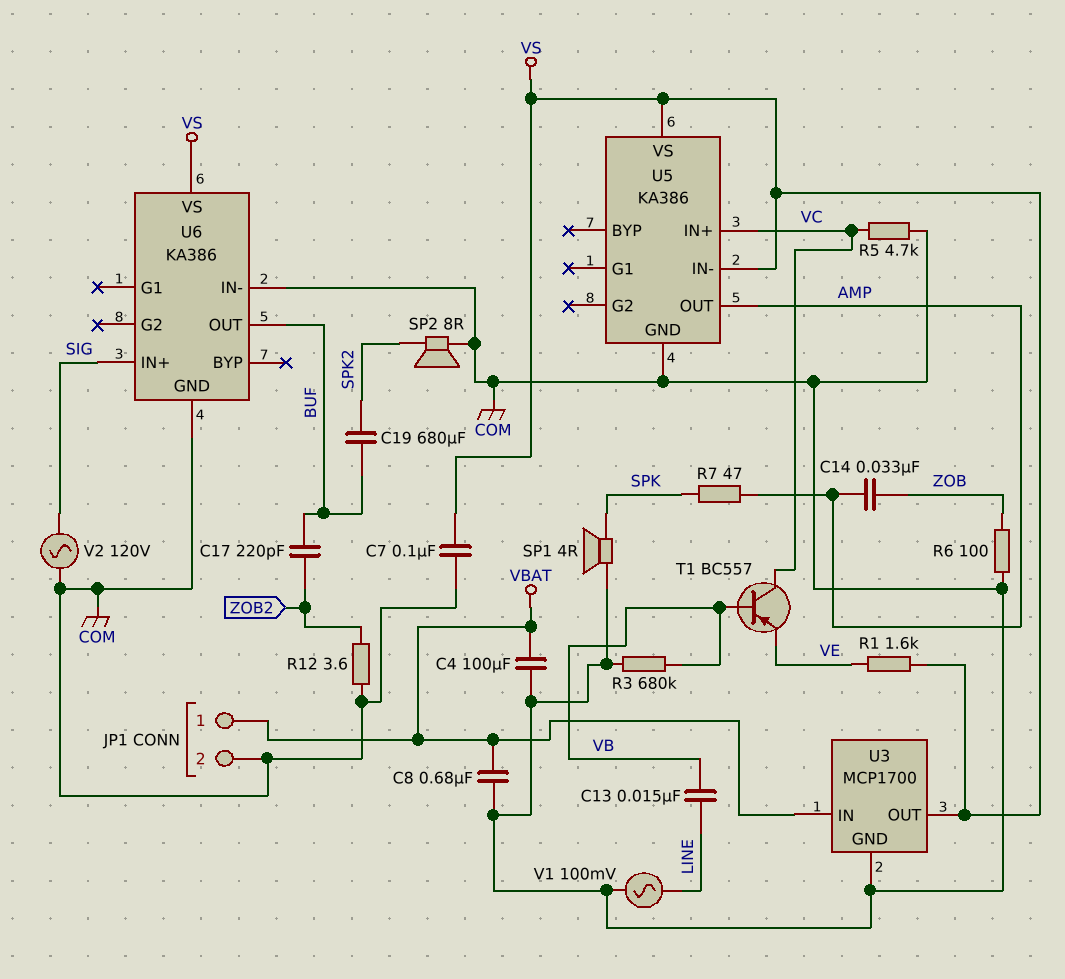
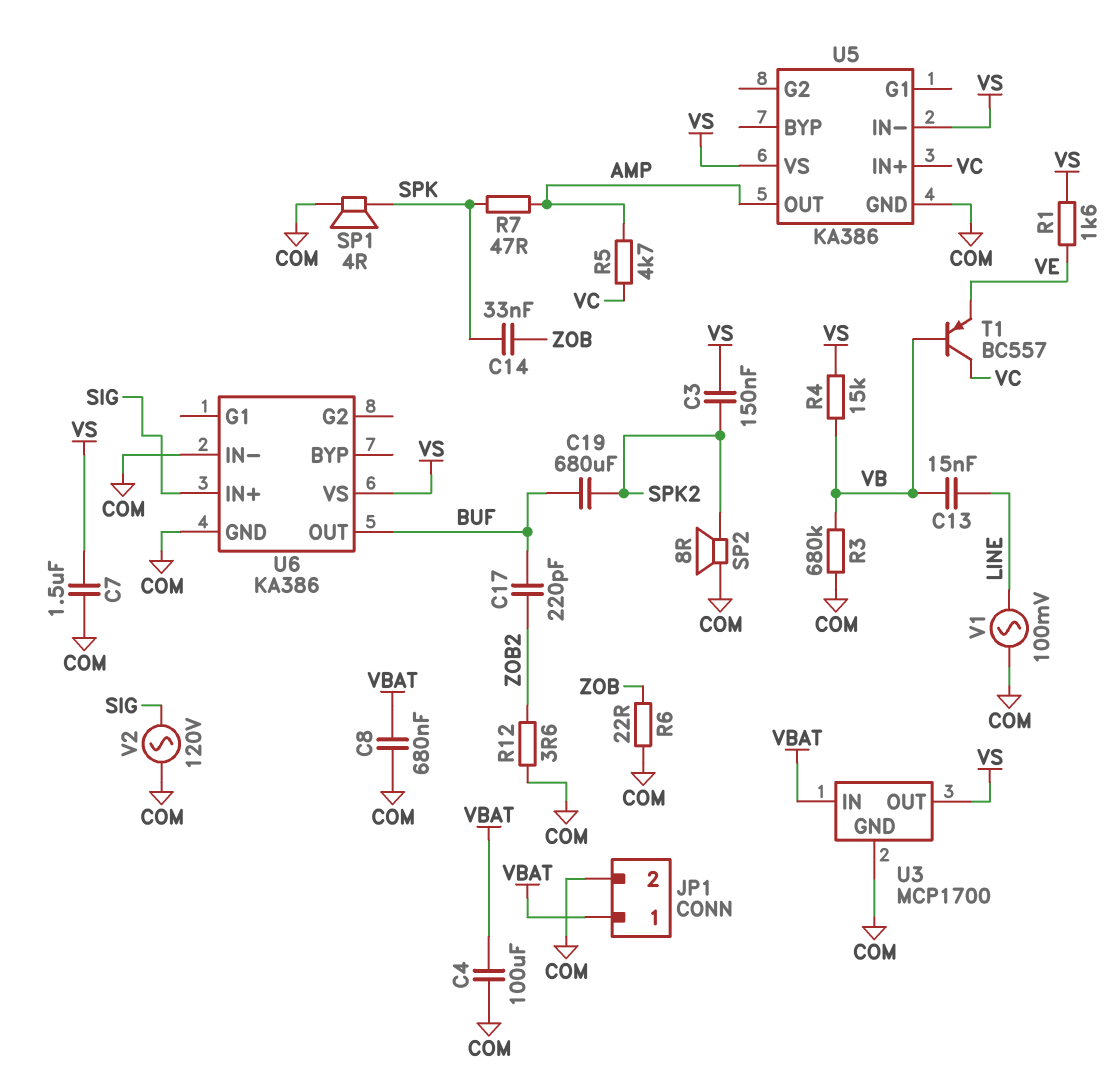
C3: none -> 150nF (SPK2, VS)
C7: 100nF (COM, VS) -> 1.5uF (COM, VS)
C14: 33nF (AMP, ZOB) -> 33nF (SPK, ZOB)
R4: none -> 15k (VB, VS)
R5: 4.7k (COM, VC) -> 4.7k (AMP, VC)
R6: 100 (COM, ZOB) -> 22 (COM, ZOB)

